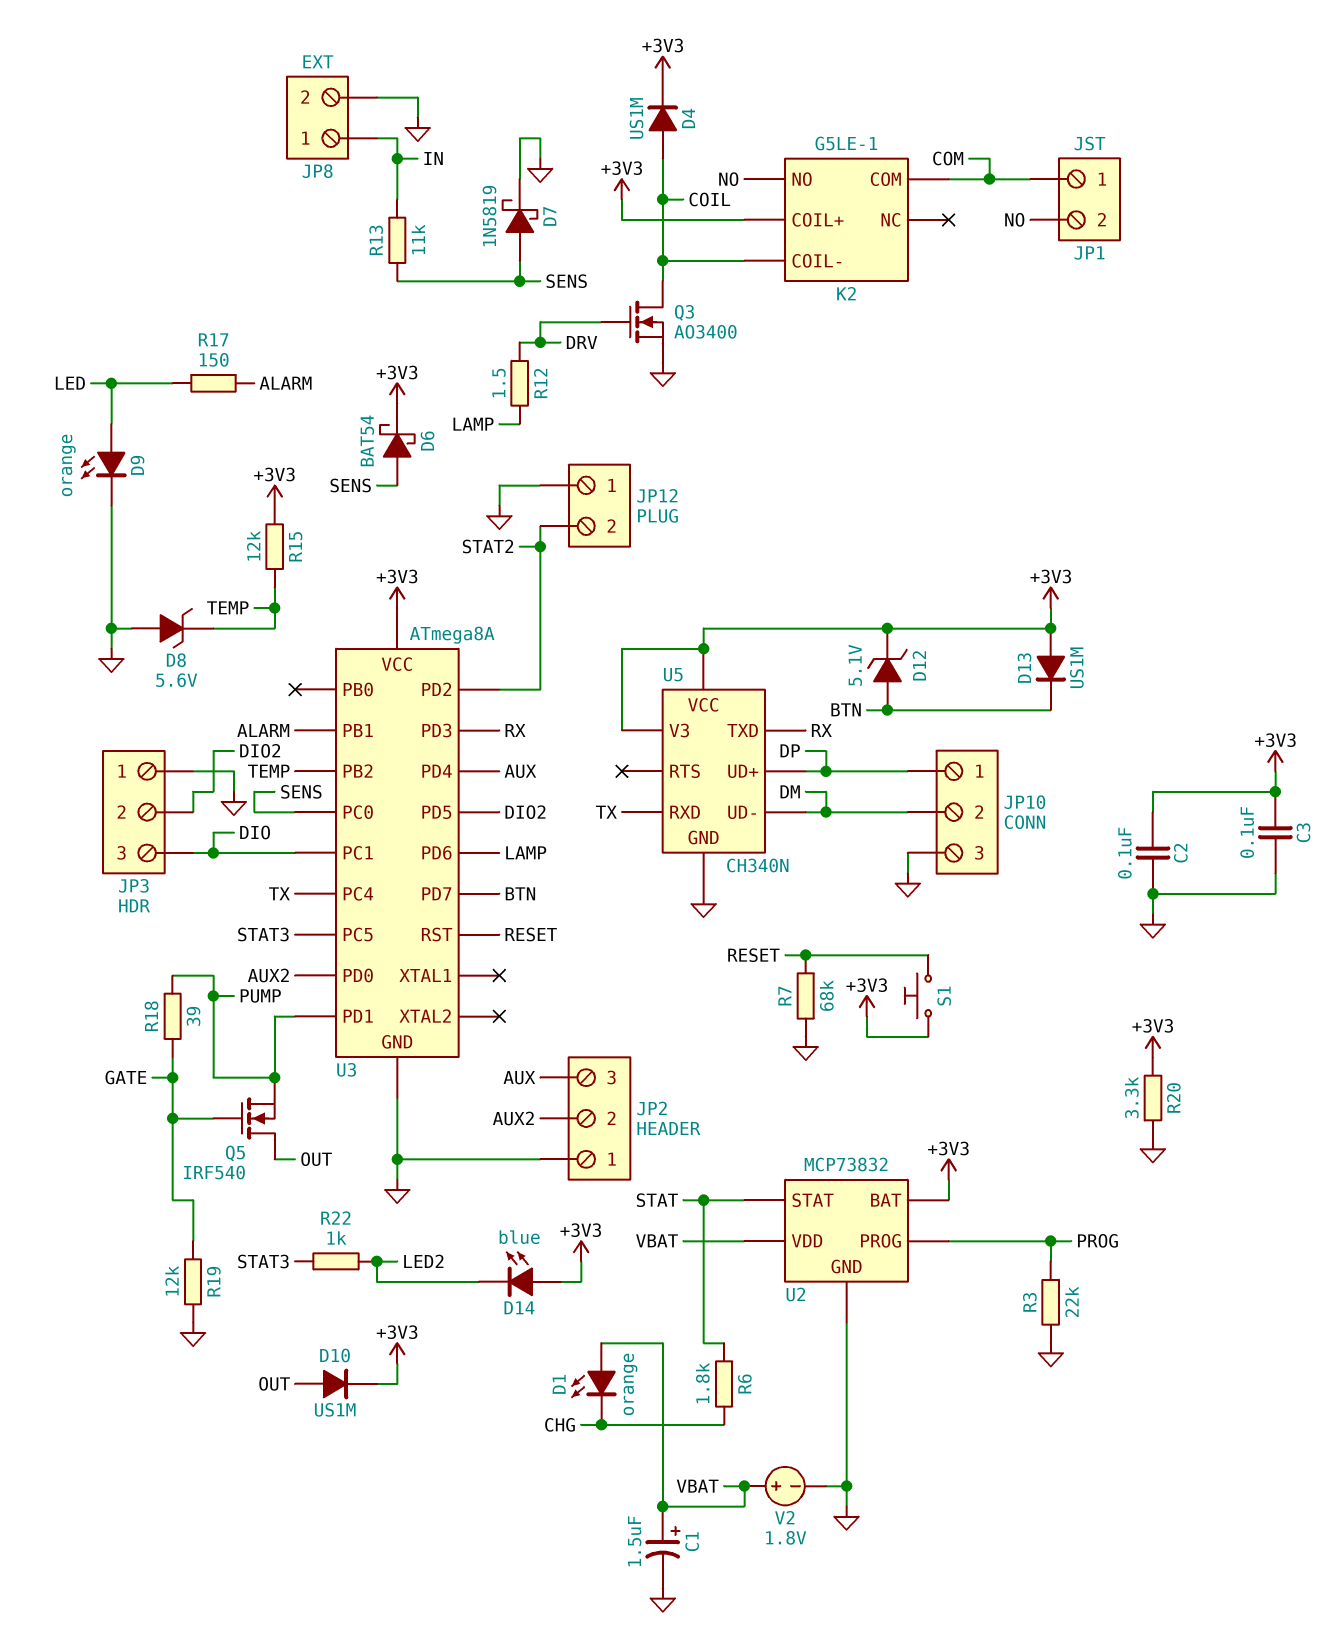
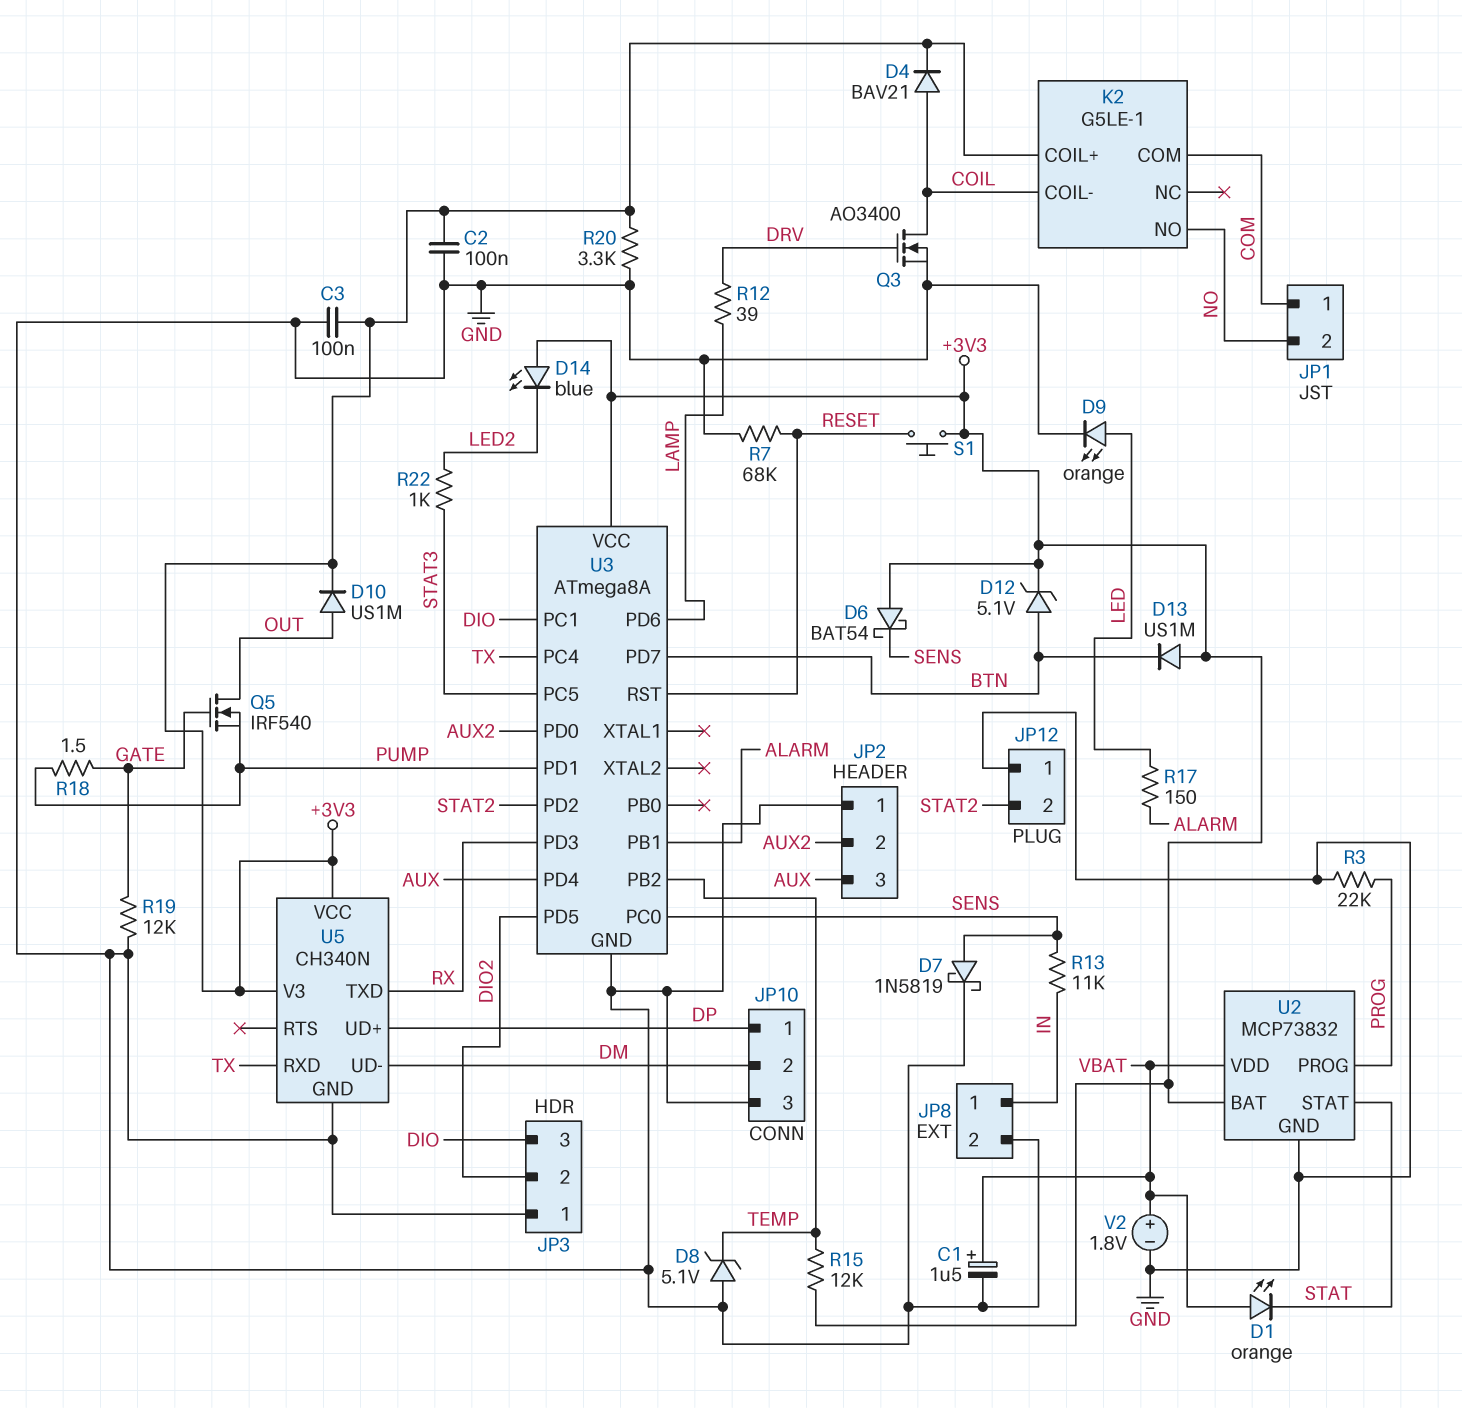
D1: LED orange (A VBAT, K CHG) -> LED orange (A VBAT, K STAT)
D4: diode US1M (A COIL, K +3V3) -> diode BAV21 (A COIL, K +3V3)
D6: schottky BAT54 (A SENS, K +3V3) -> schottky BAT54 (A +3V3, K SENS)
D8: zener 5.6V (A GND, K TEMP) -> zener 5.1V (A GND, K TEMP)
R6: 1.8k (CHG, STAT) -> none
R12: 1.5 (DRV, LAMP) -> 39 (DRV, LAMP)
R18: 39 (GATE, PUMP) -> 1.5 (GATE, PUMP)

